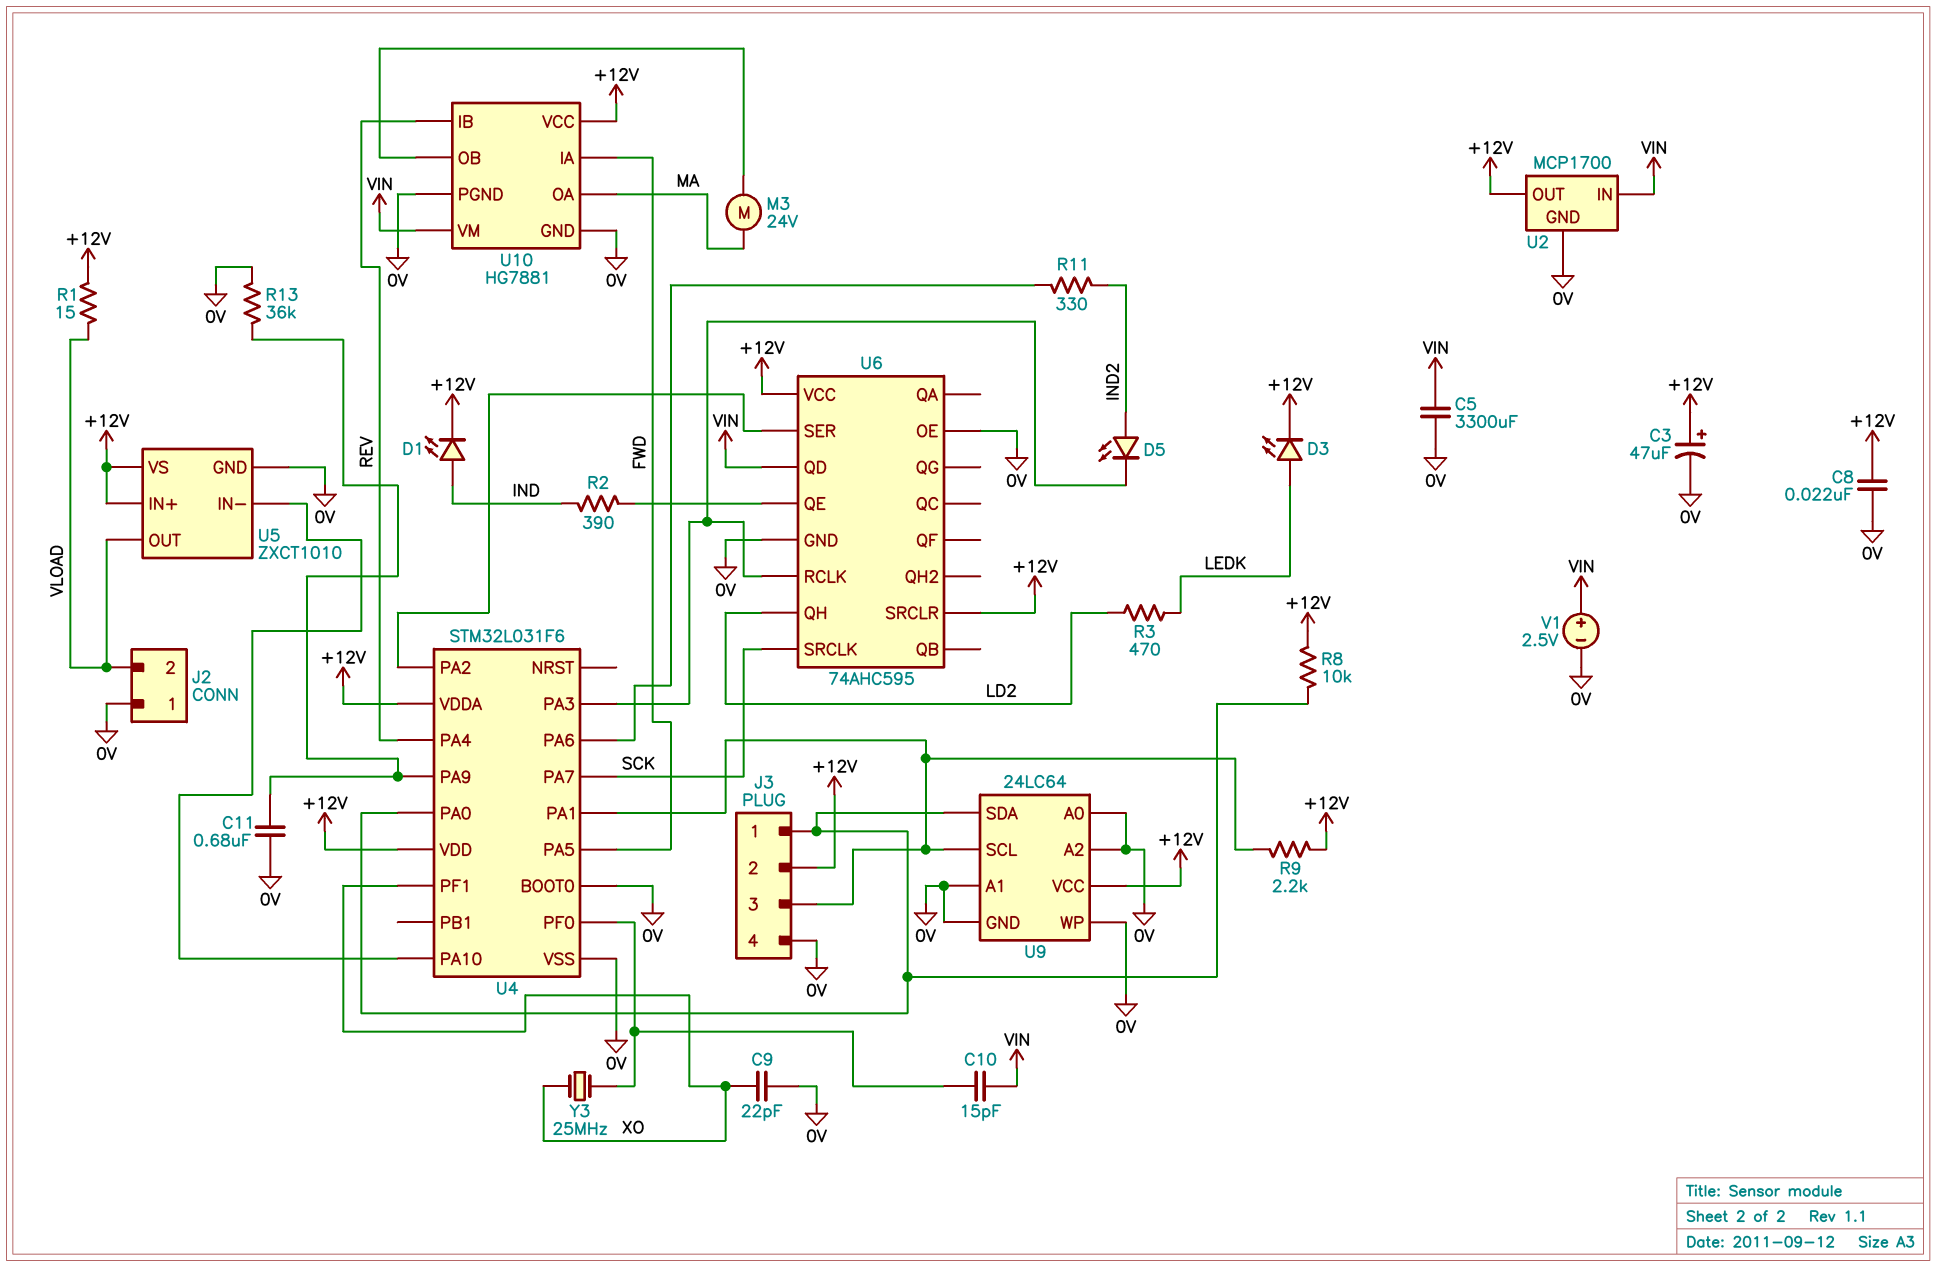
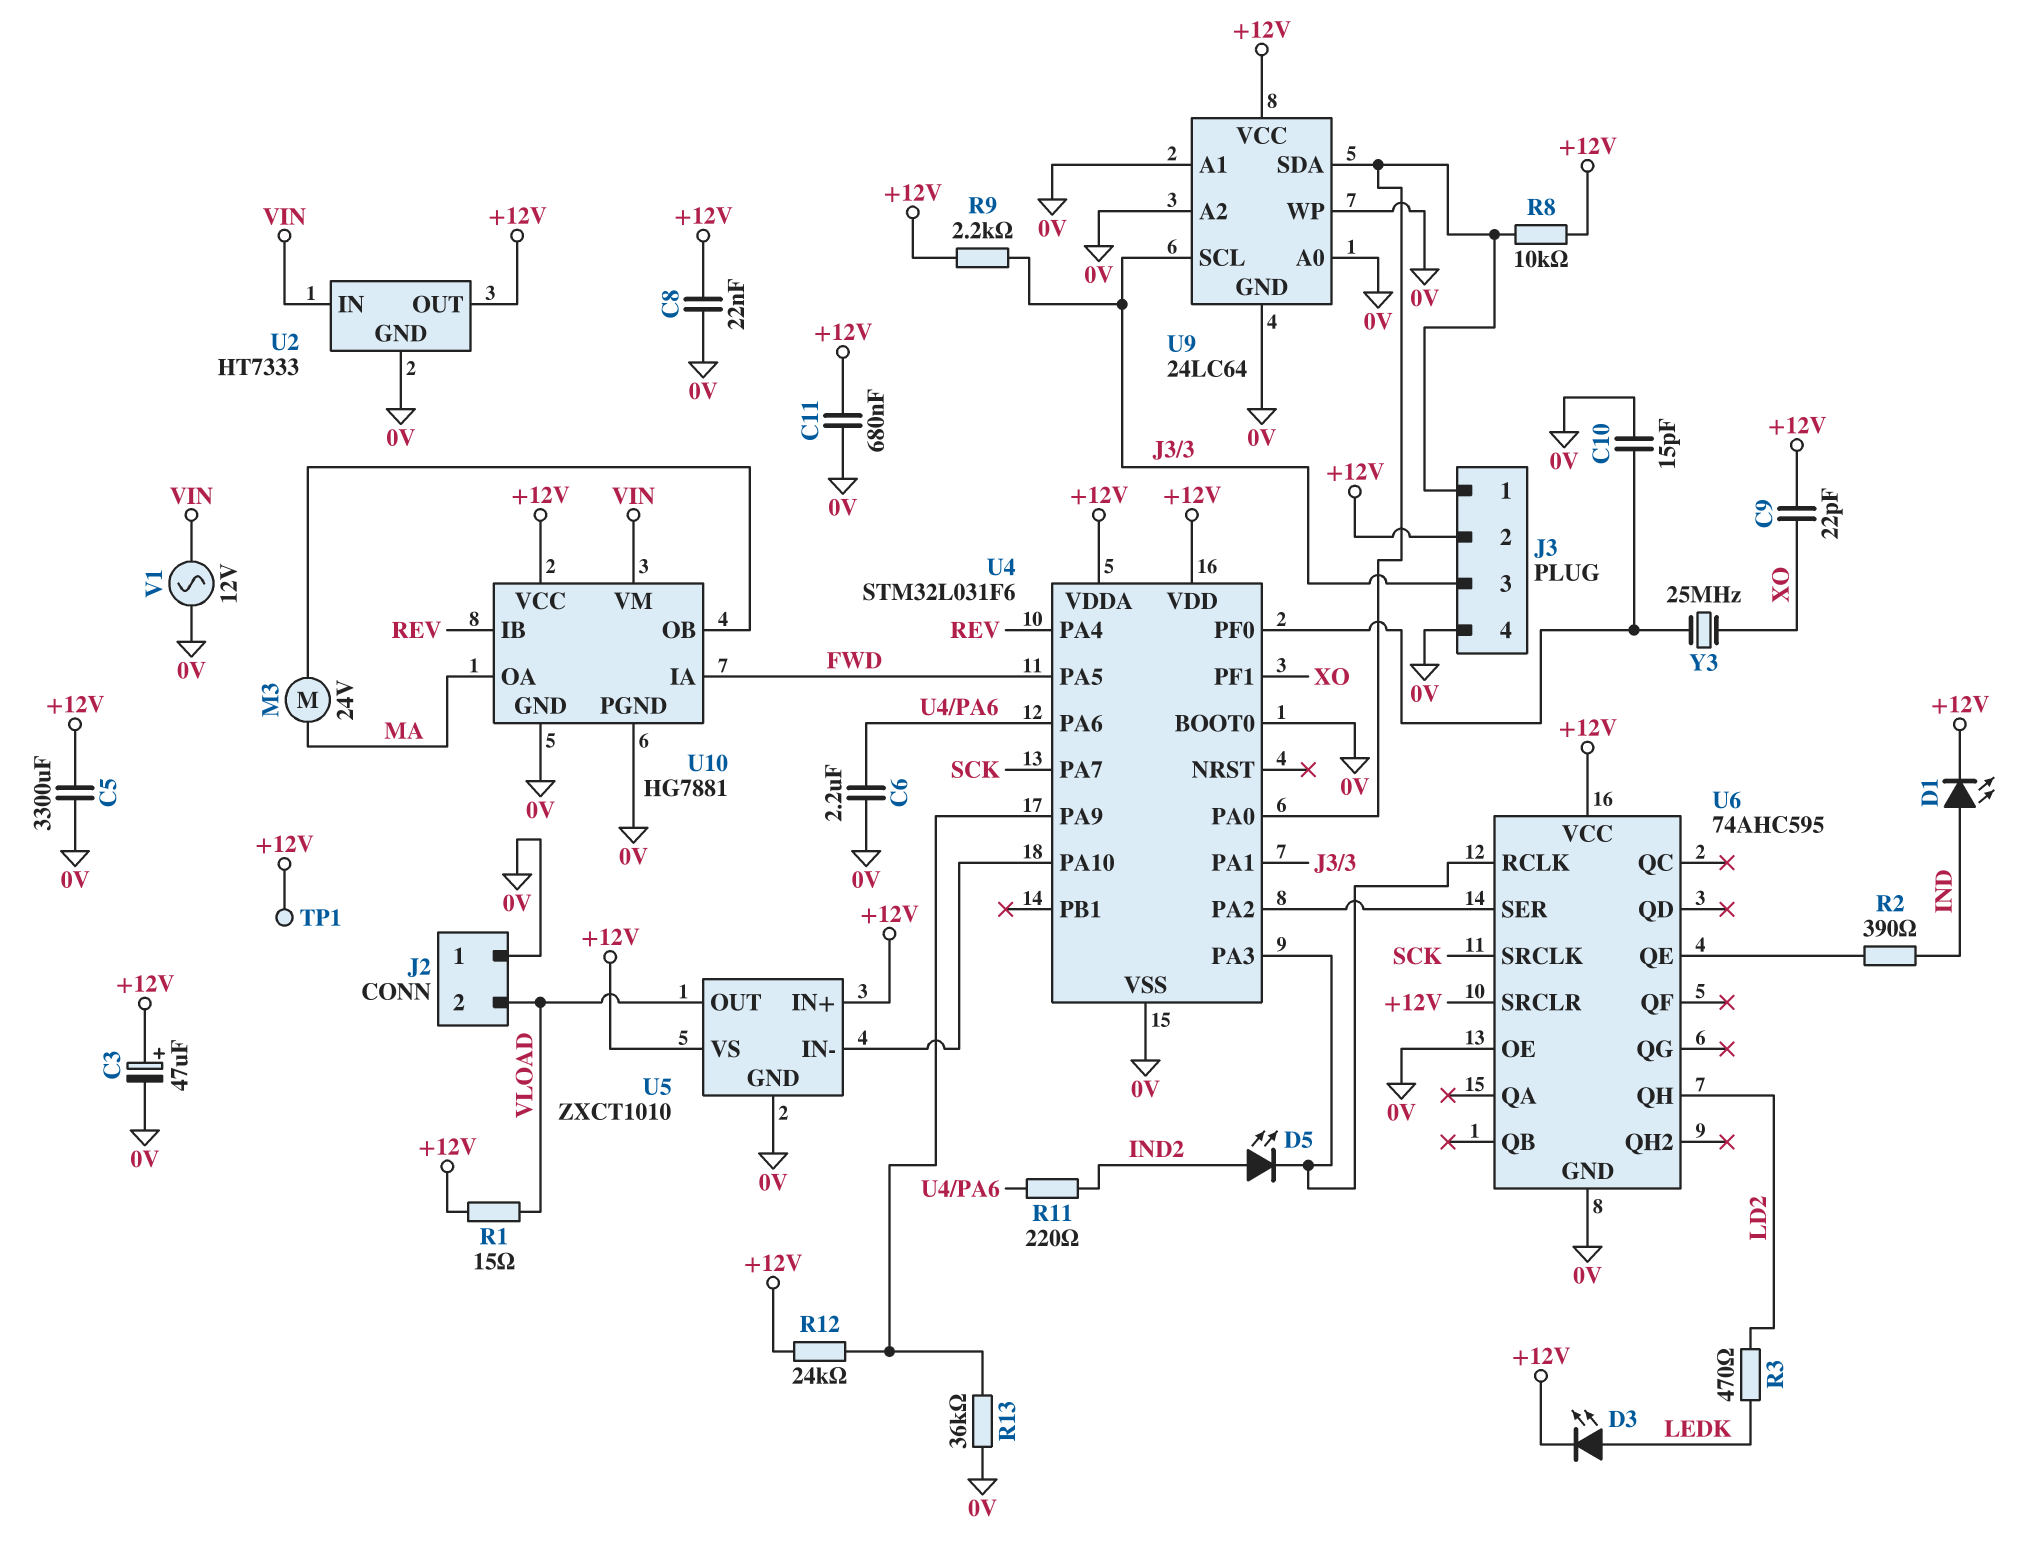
C5: 3300uF (0V, VIN) -> 3300uF (+12V, 0V)
C6: none -> 2.2uF (0V, U4/PA6)
C9: 22pF (0V, XO) -> 22pF (+12V, XO)
C10: 15pF (U4/PF0, VIN) -> 15pF (0V, U4/PF0)
C11: 680nF (0V, U4/PA9) -> 680nF (+12V, 0V)
R11: 330 (IND2, U4/PA6) -> 220 (IND2, U4/PA6)
R12: none -> 24k (+12V, U4/PA9)
TP1: none -> test point (+12V)
U2: MCP1700 -> HT7333
U6 pin QD: VIN -> none
V1: 2.5V (plus VIN, minus 0V) -> AC 12V (0V, VIN)

